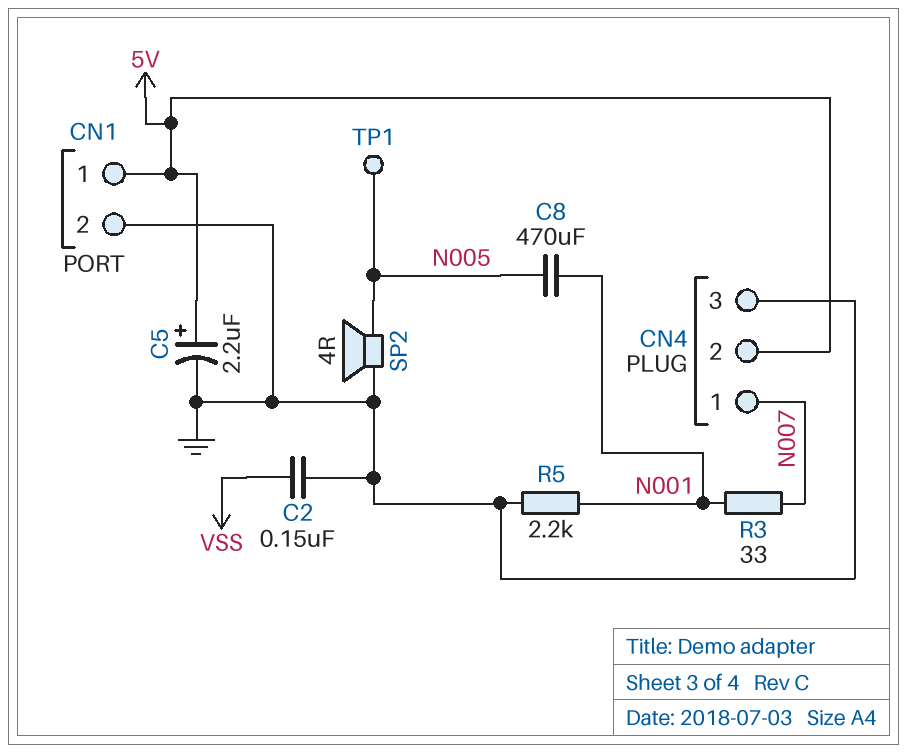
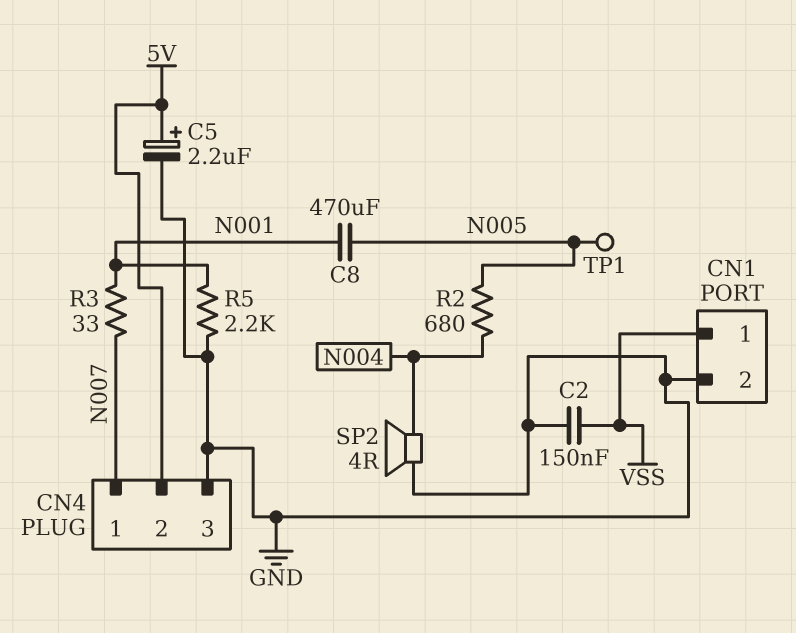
CN1 pin 1: 5V -> VSS
R2: none -> 680 (N004, N005)
SP2: speaker 4R (GND, N005) -> speaker 4R (GND, N004)

